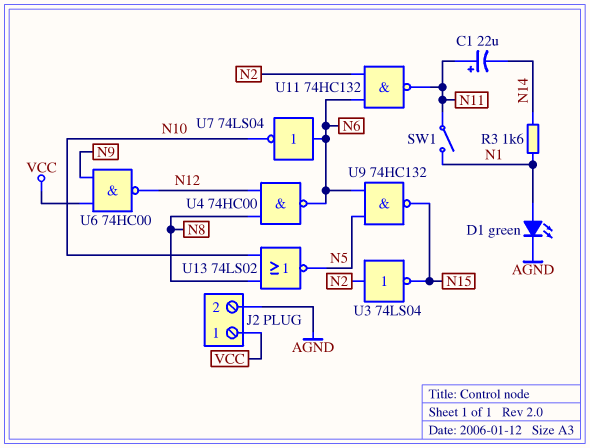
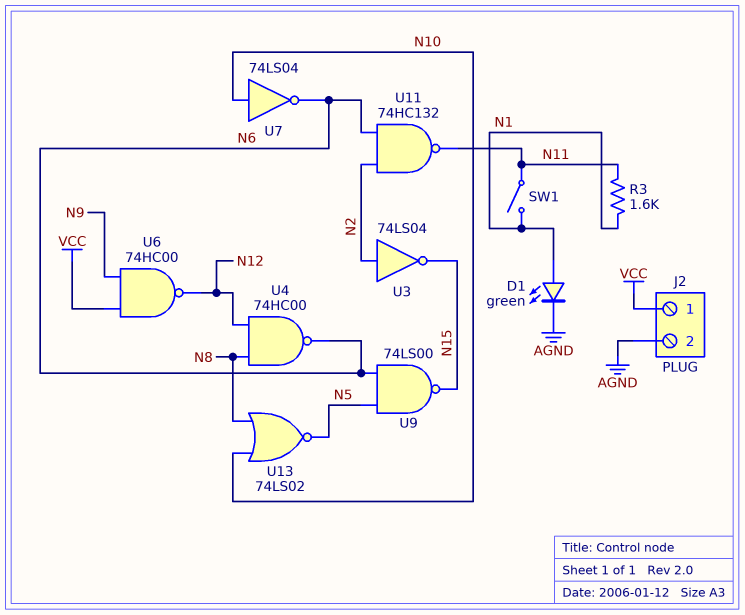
C1: 22uF (plus N11, minus N14) -> none
R3: 1.6k (N1, N14) -> 1.6k (N1, N11)
U7: NOT 74LS04 (in N6, out N10) -> NOT 74LS04 (in N10, out N6)
U9: NAND 74HC132 (in N5, in N6, out N15) -> NAND 74LS00 (in N5, in N6, out N15)

